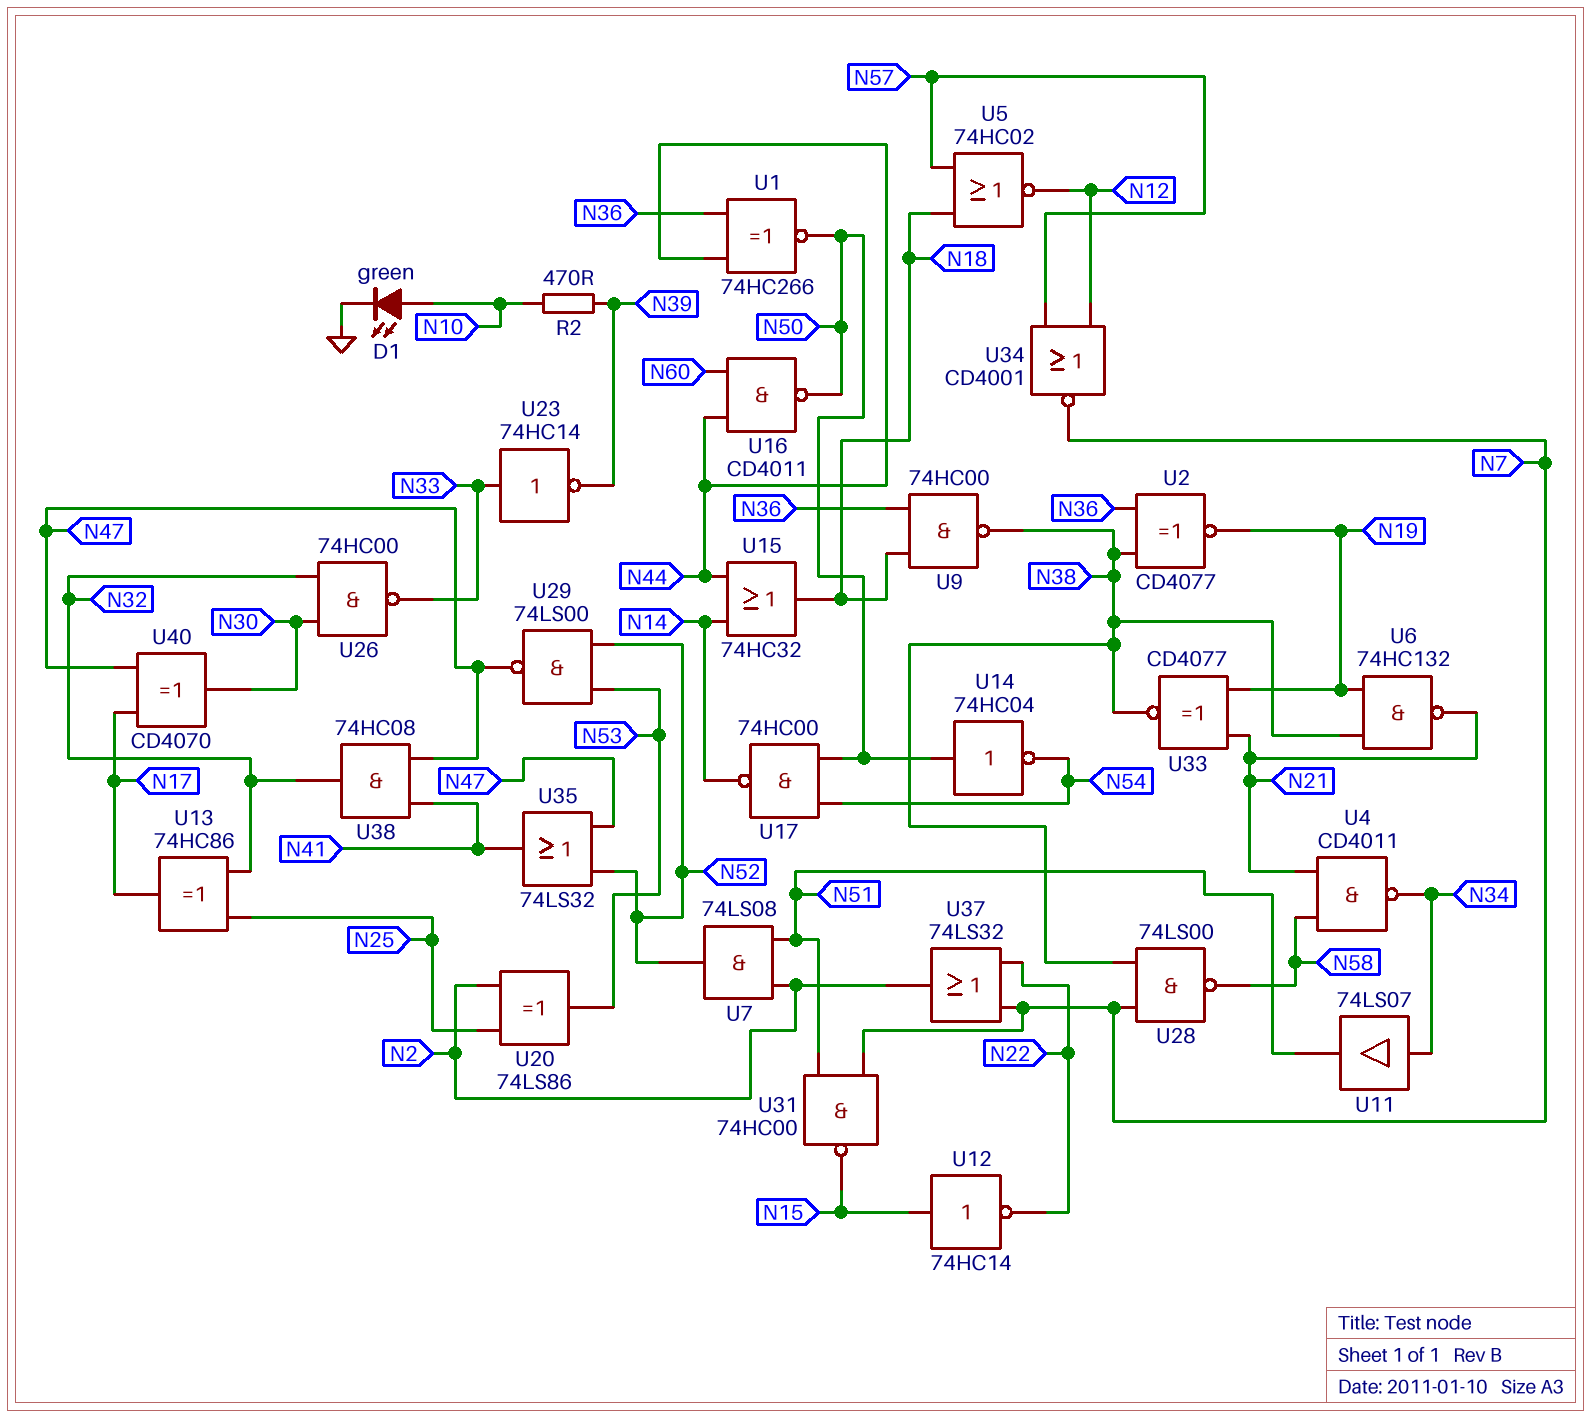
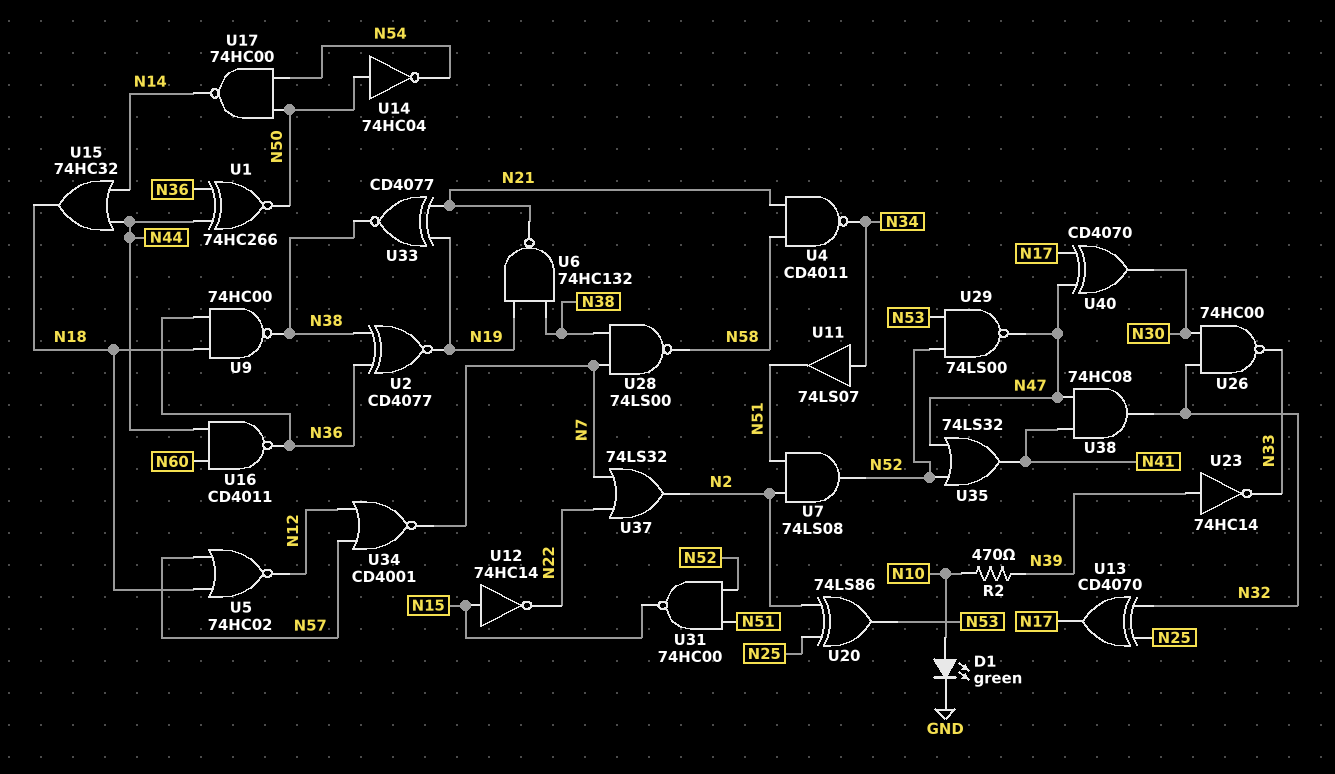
U13: XOR 74HC86 (in N25, in N32, out N17) -> XOR CD4070 (in N25, in N32, out N17)
U16: NAND CD4011 (in N44, in N60, out N50) -> NAND CD4011 (in N44, in N60, out N36)
U23: NOT 74HC14 (in N33, out N39) -> NOT 74HC14 (in N39, out N33)
U31: NAND 74HC00 (in N7, in N51, out N15) -> NAND 74HC00 (in N51, in N52, out N15)

